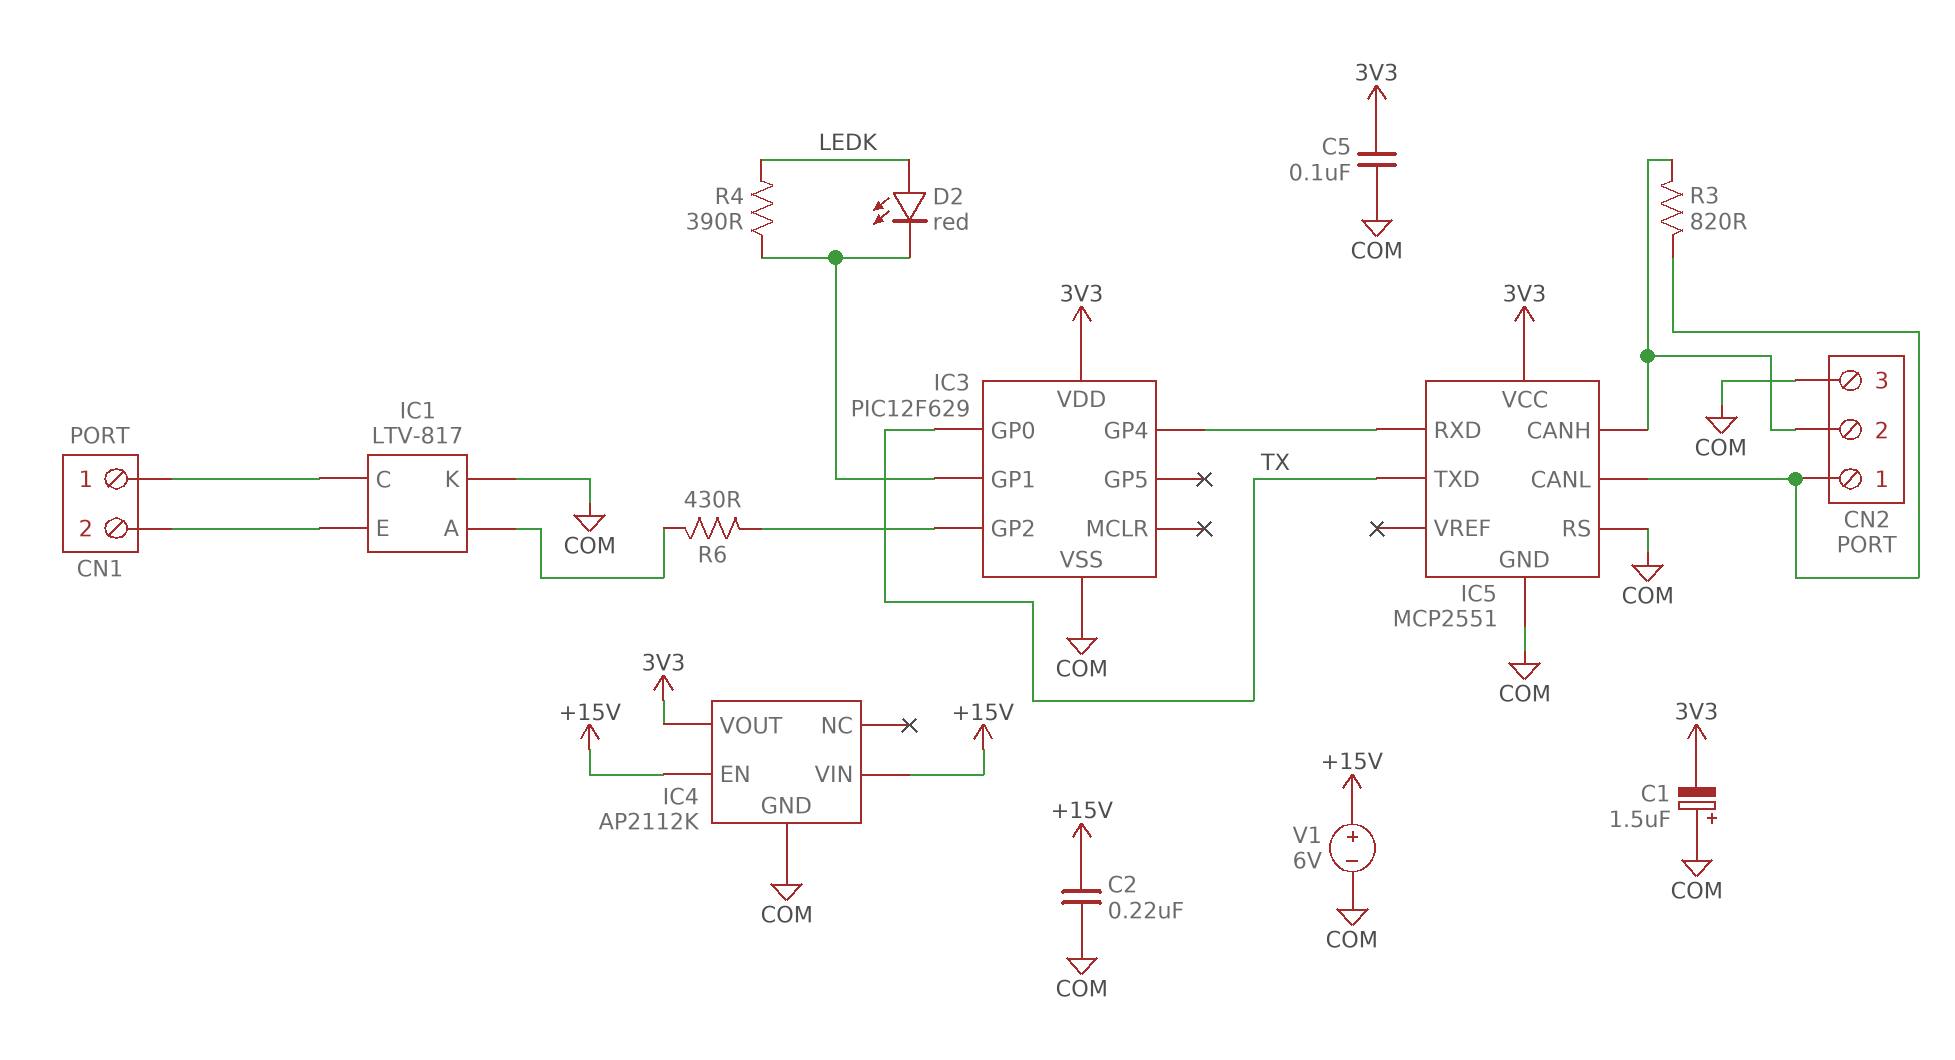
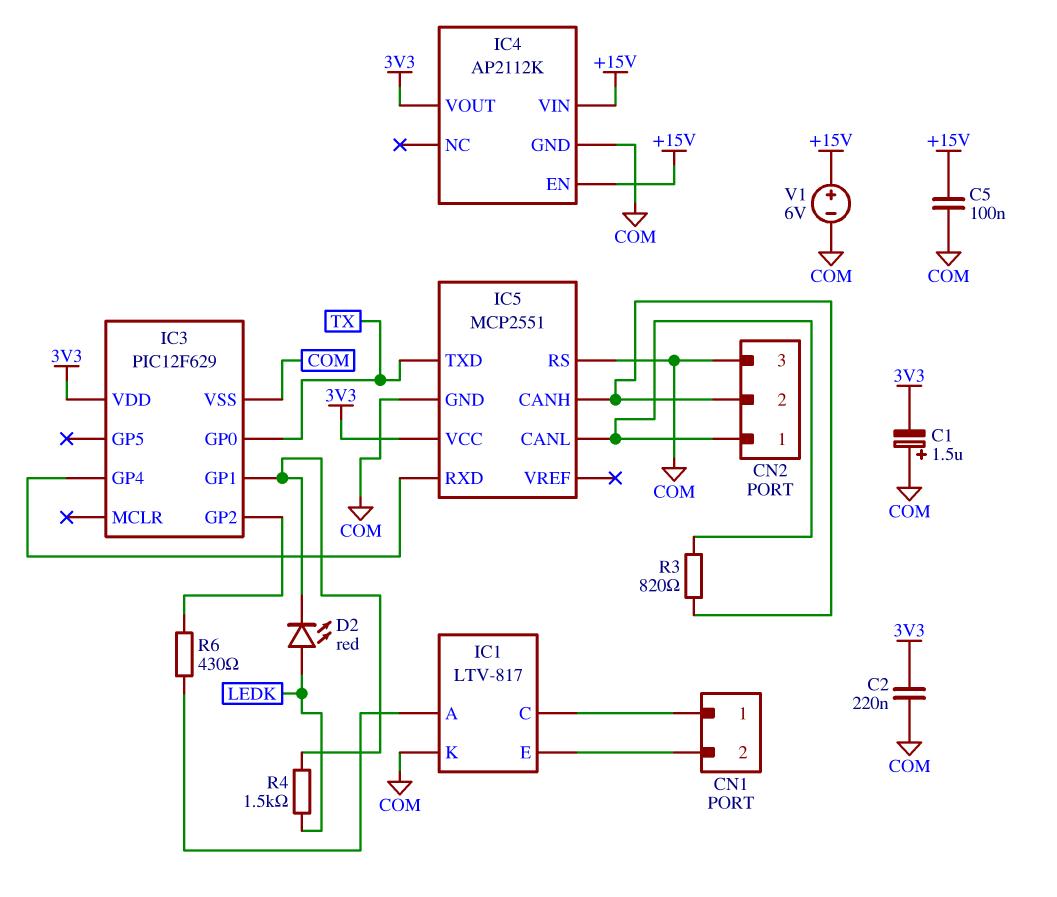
C2: 220nF (+15V, COM) -> 220nF (3V3, COM)
C5: 100nF (3V3, COM) -> 100nF (+15V, COM)
R4: 390 (IC3/GP1, LEDK) -> 1.5k (IC3/GP1, LEDK)

